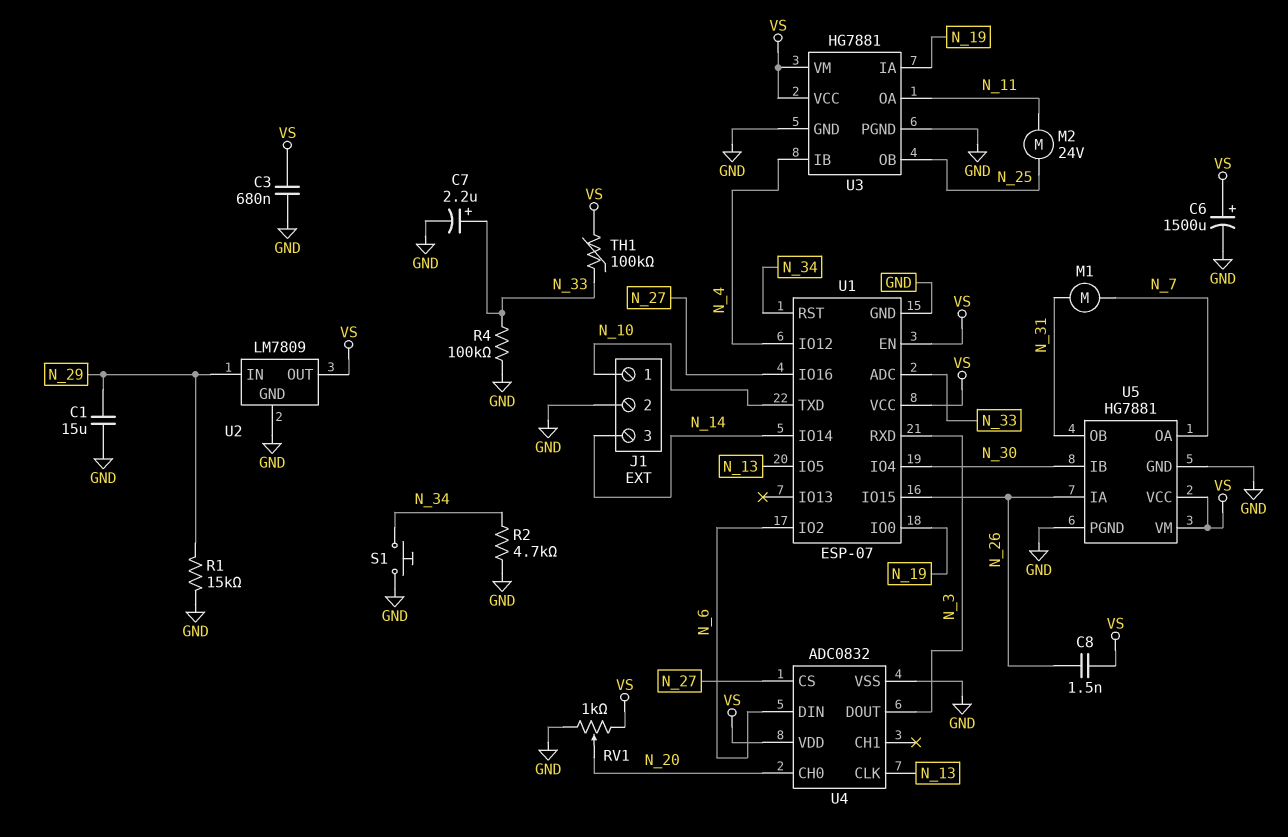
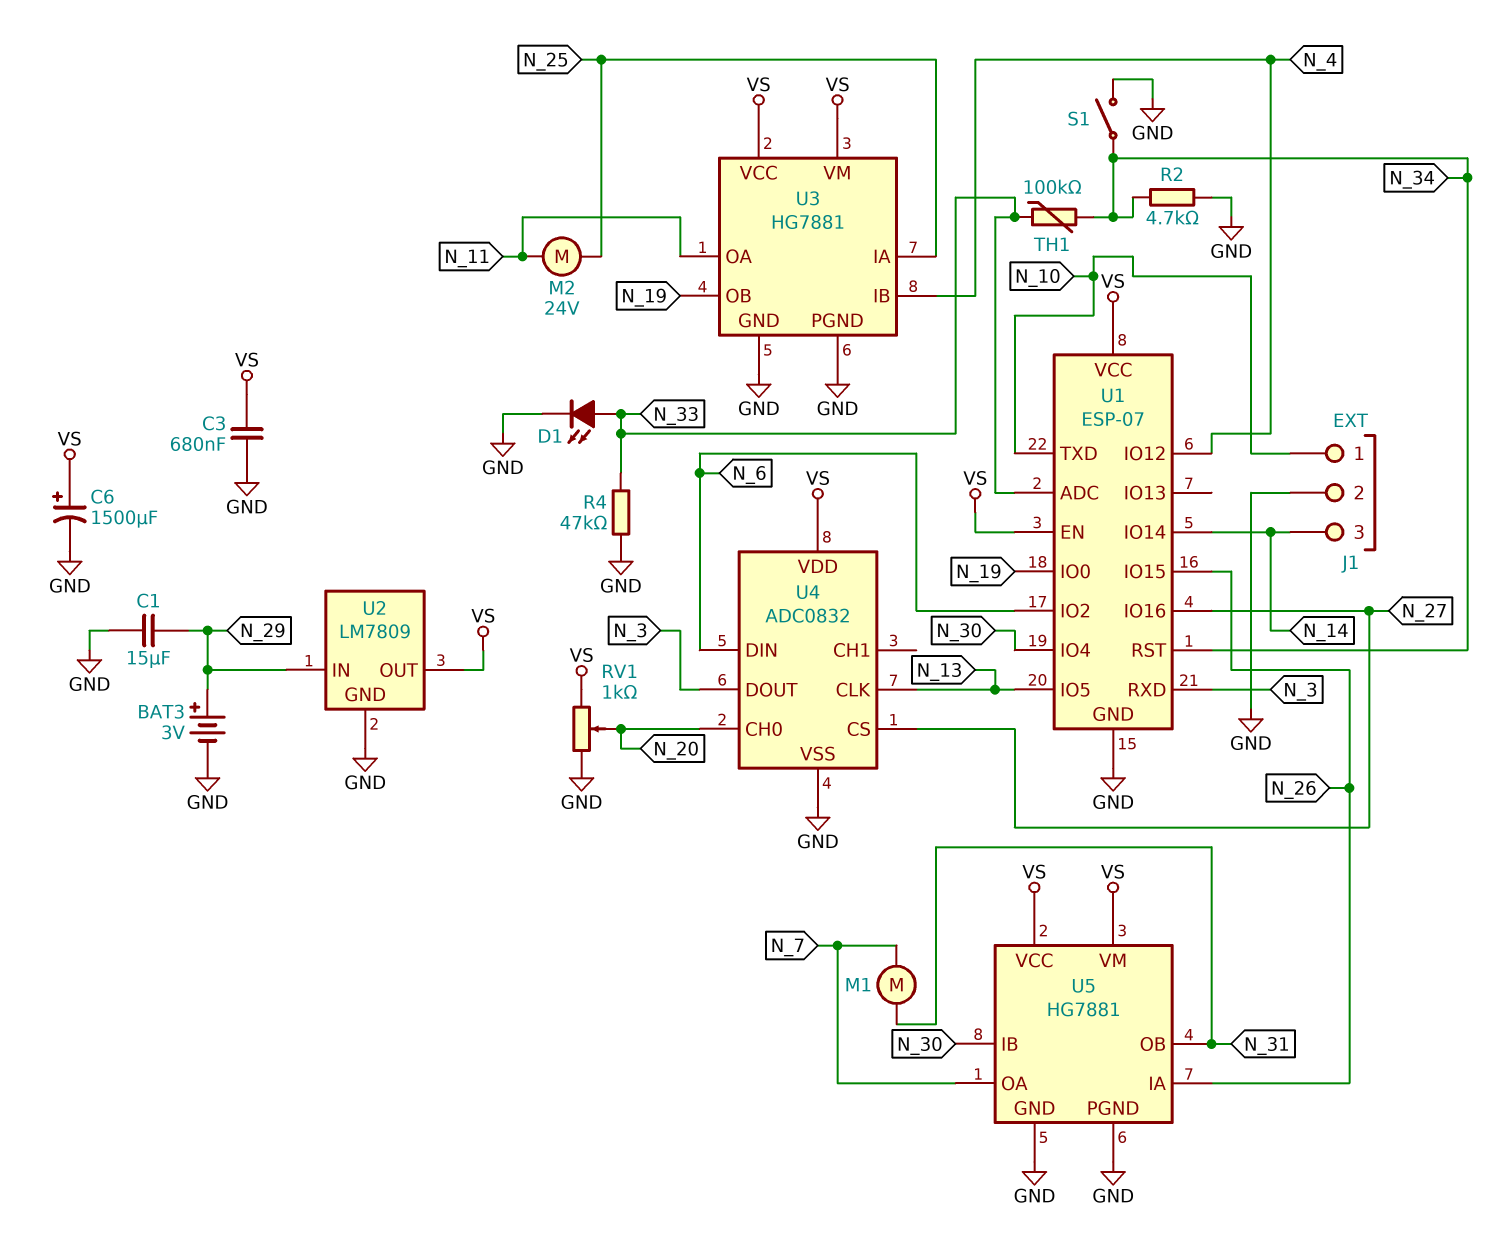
BAT3: none -> 3V (plus N_29, minus GND)
C7: 2.2uF (plus N_33, minus GND) -> none
C8: 1.5nF (N_26, VS) -> none
D1: none -> LED (A N_33, K GND)
R1: 15k (GND, N_29) -> none
R4: 100k (GND, N_33) -> 47k (GND, N_33)
S1: button (GND, N_34) -> switch (GND, N_34)
TH1: 100k (N_33, VS) -> 100k (N_33, N_34)
U3 pin IA: N_19 -> N_25
U3 pin OB: N_25 -> N_19

